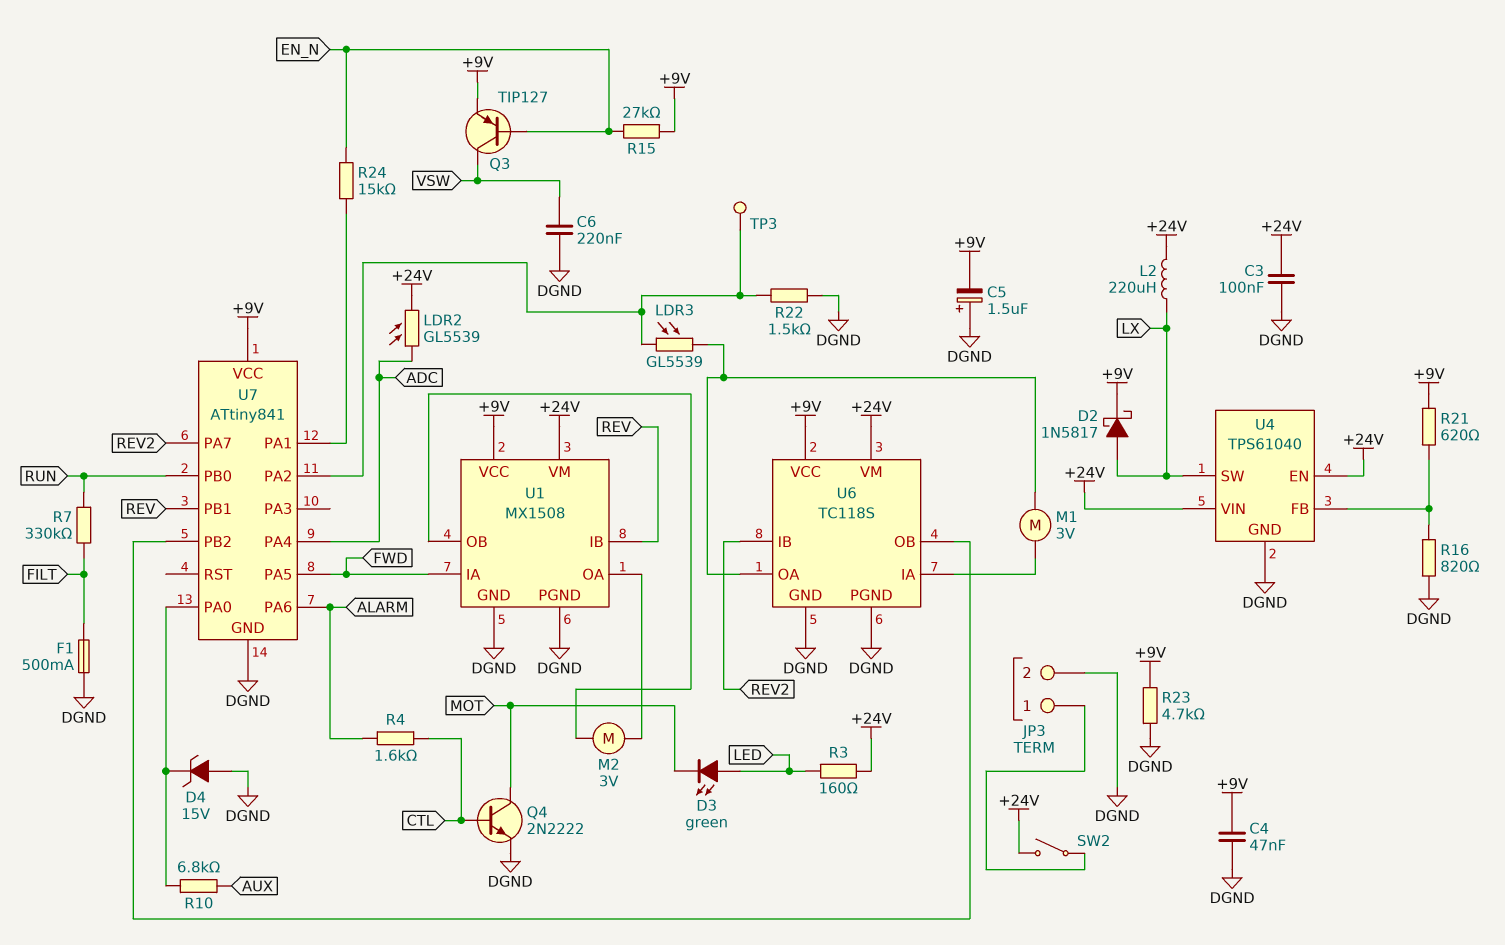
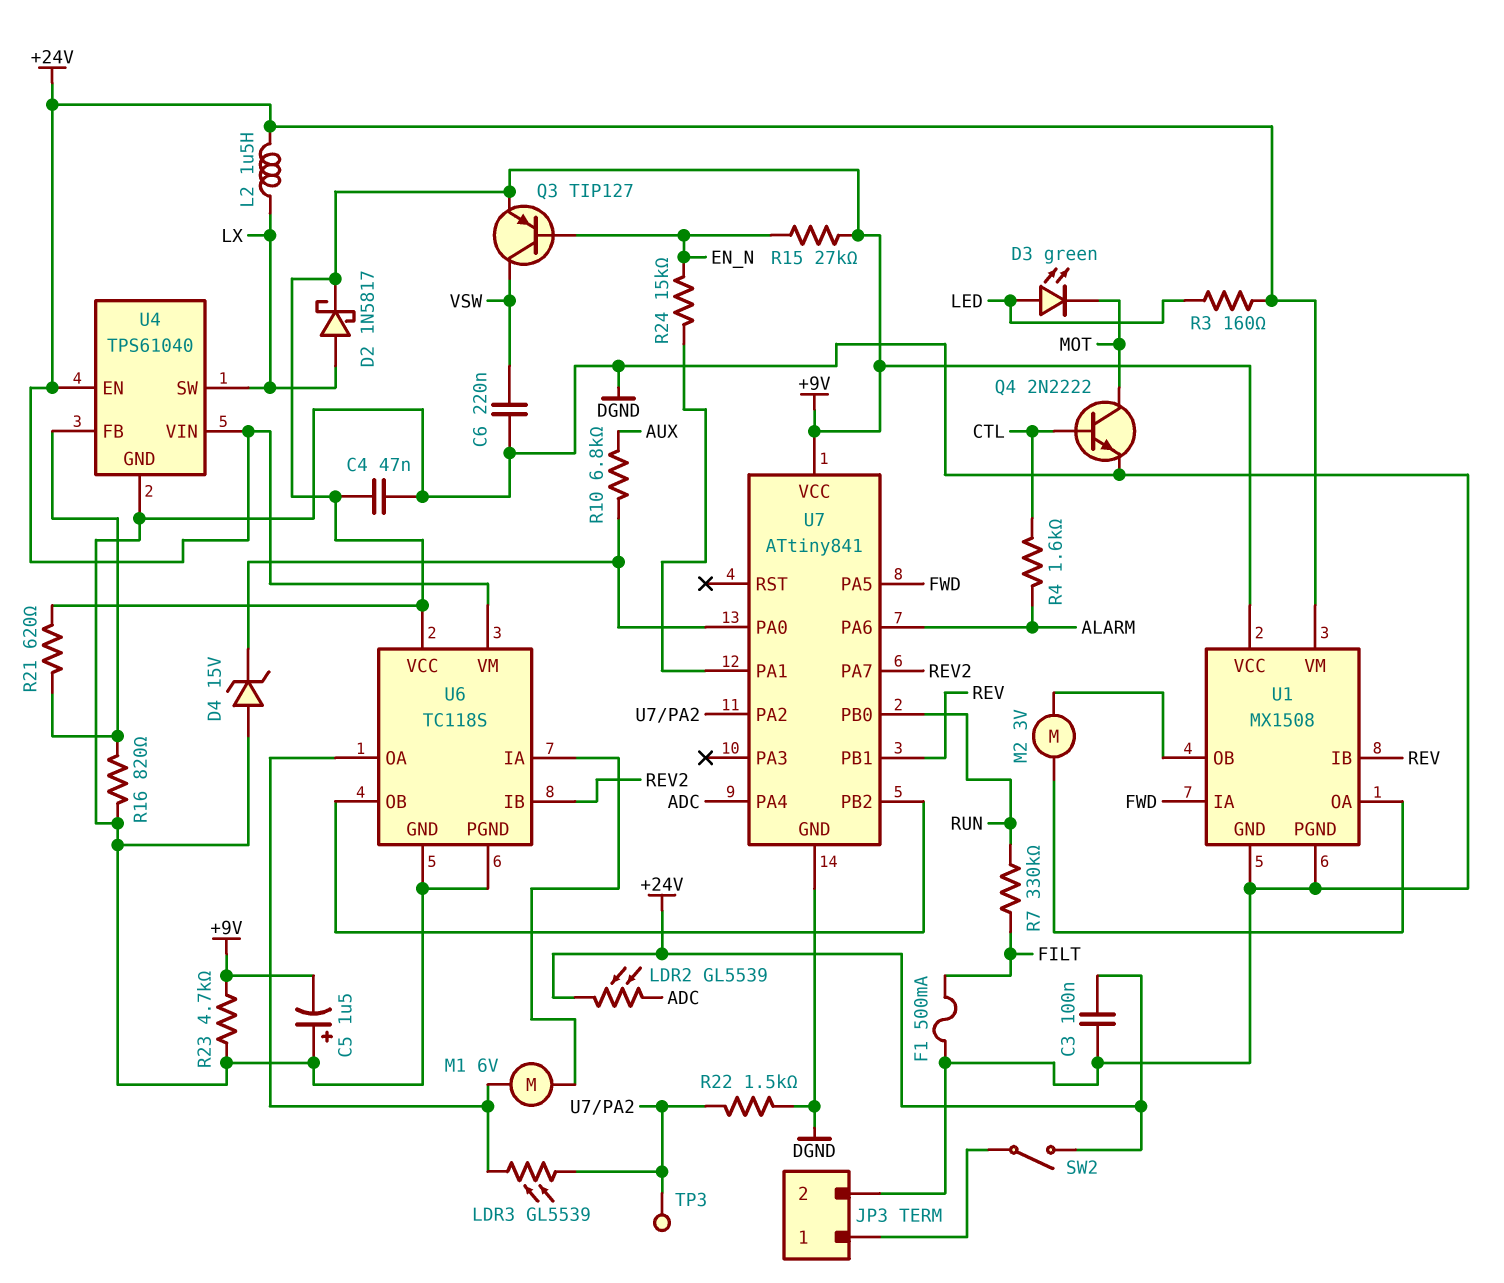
L2: 220uH (+24V, LX) -> 1.5uH (+24V, LX)
M1: motor 3V (U6/IA, U6/OA) -> motor 6V (U6/IA, U6/OA)

